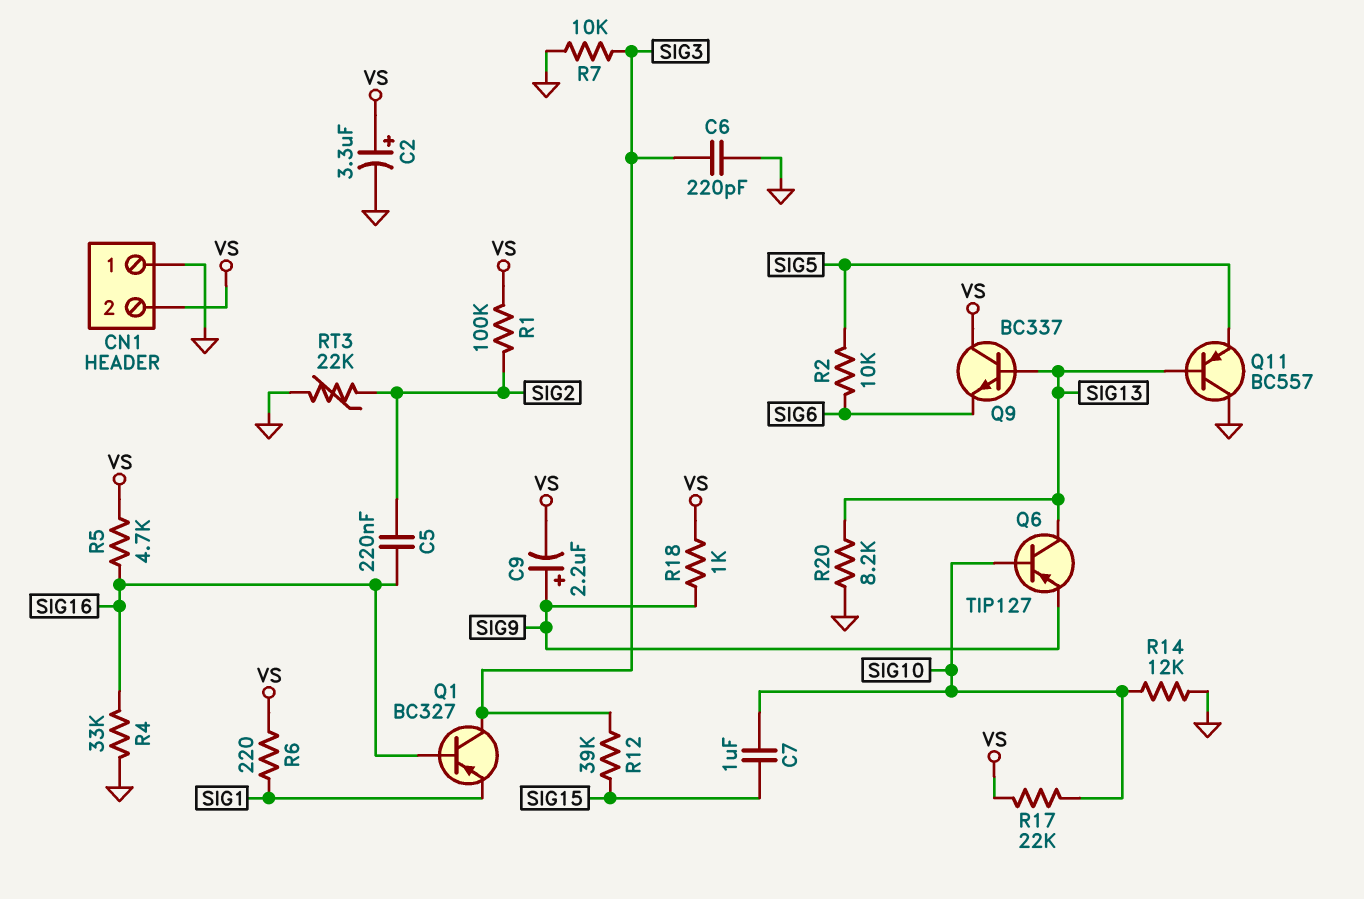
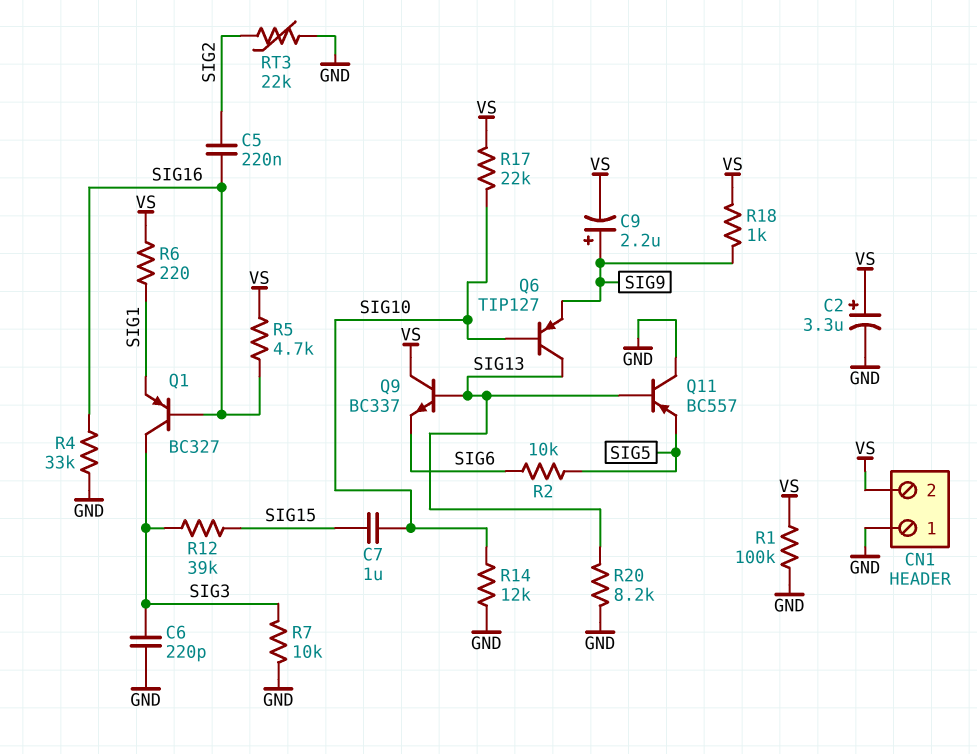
R1: 100k (SIG2, VS) -> 100k (GND, VS)

